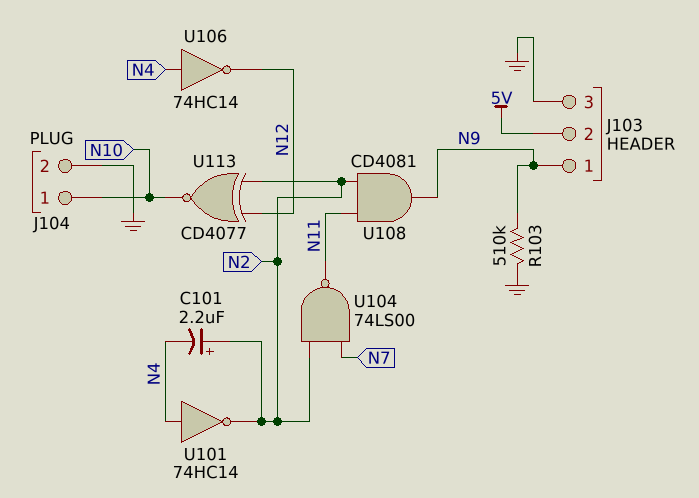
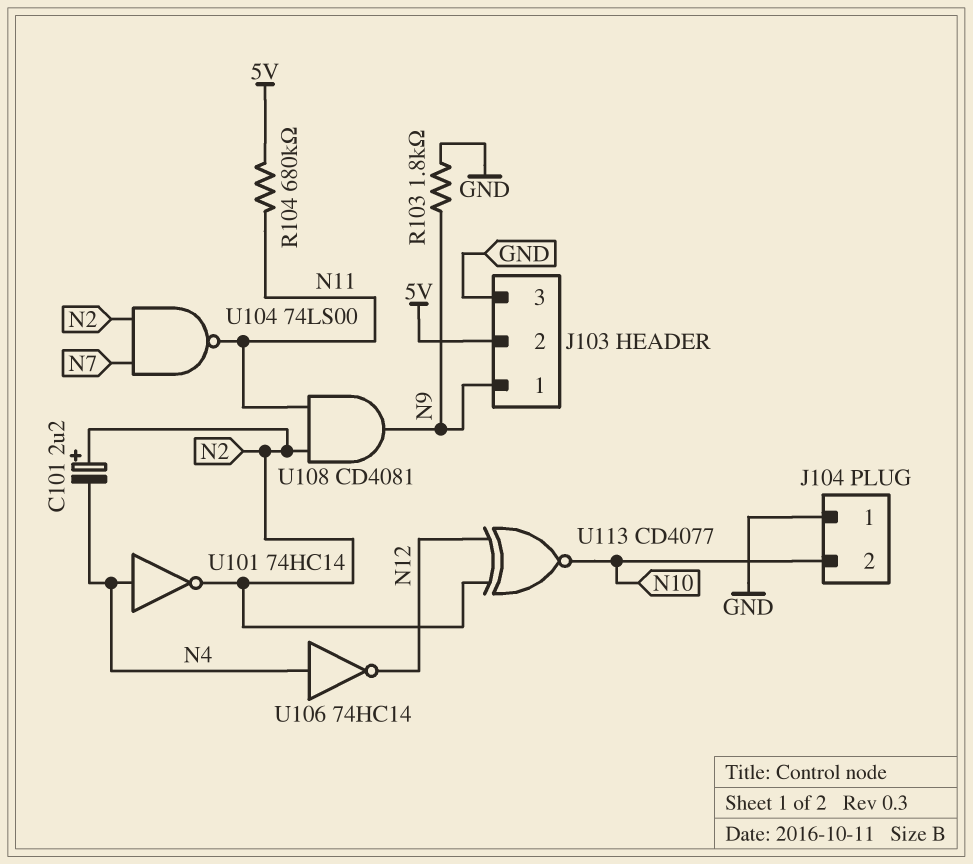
J104 pin 1: N10 -> GND
J104 pin 2: GND -> N10
R103: 510k (GND, N9) -> 1.8k (GND, N9)
R104: none -> 680k (5V, N11)

